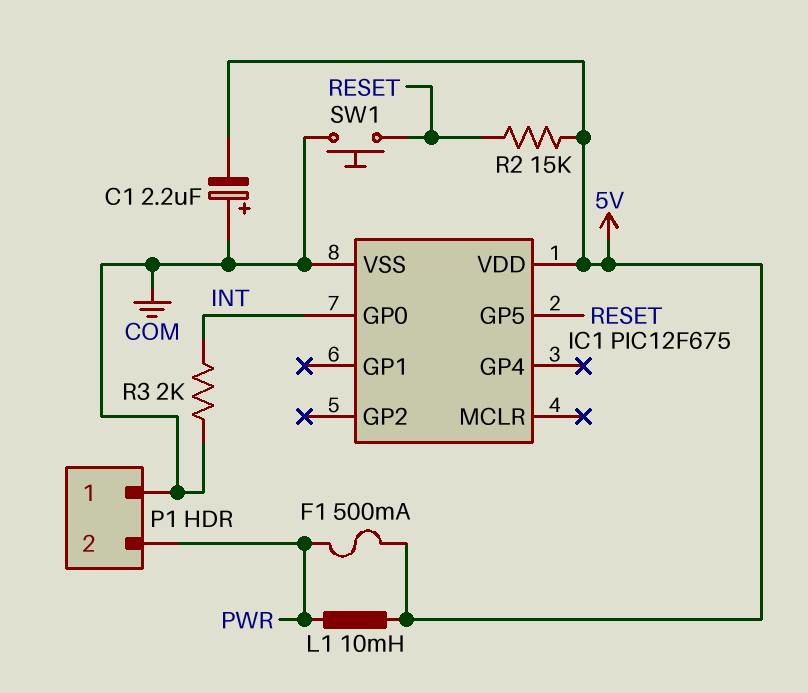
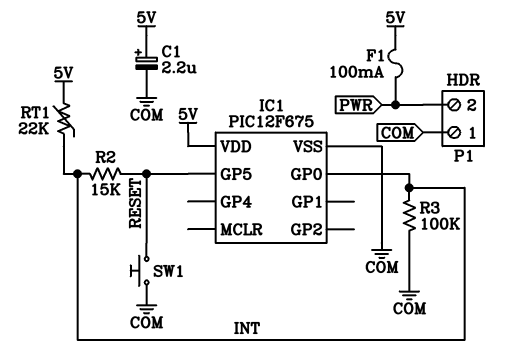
C1: 2.2uF (plus COM, minus 5V) -> 2.2uF (plus 5V, minus COM)
F1: 500mA (5V, PWR) -> 100mA (5V, PWR)
L1: 10mH (5V, PWR) -> none
R2: 15k (5V, RESET) -> 15k (INT, RESET)
R3: 2k (COM, INT) -> 100k (COM, INT)
RT1: none -> 22k (5V, INT)

